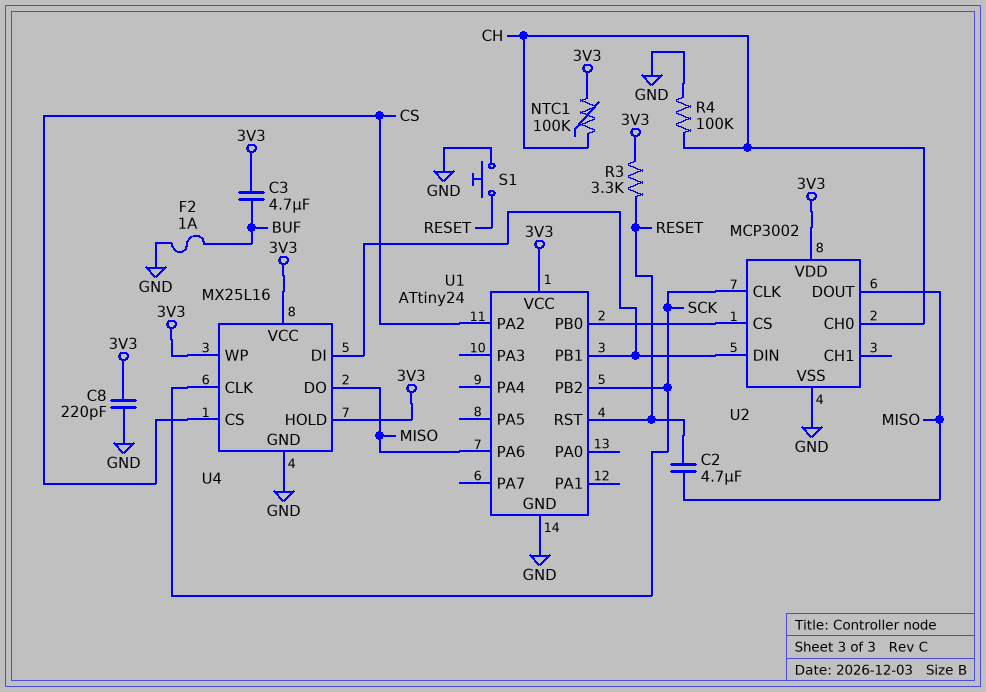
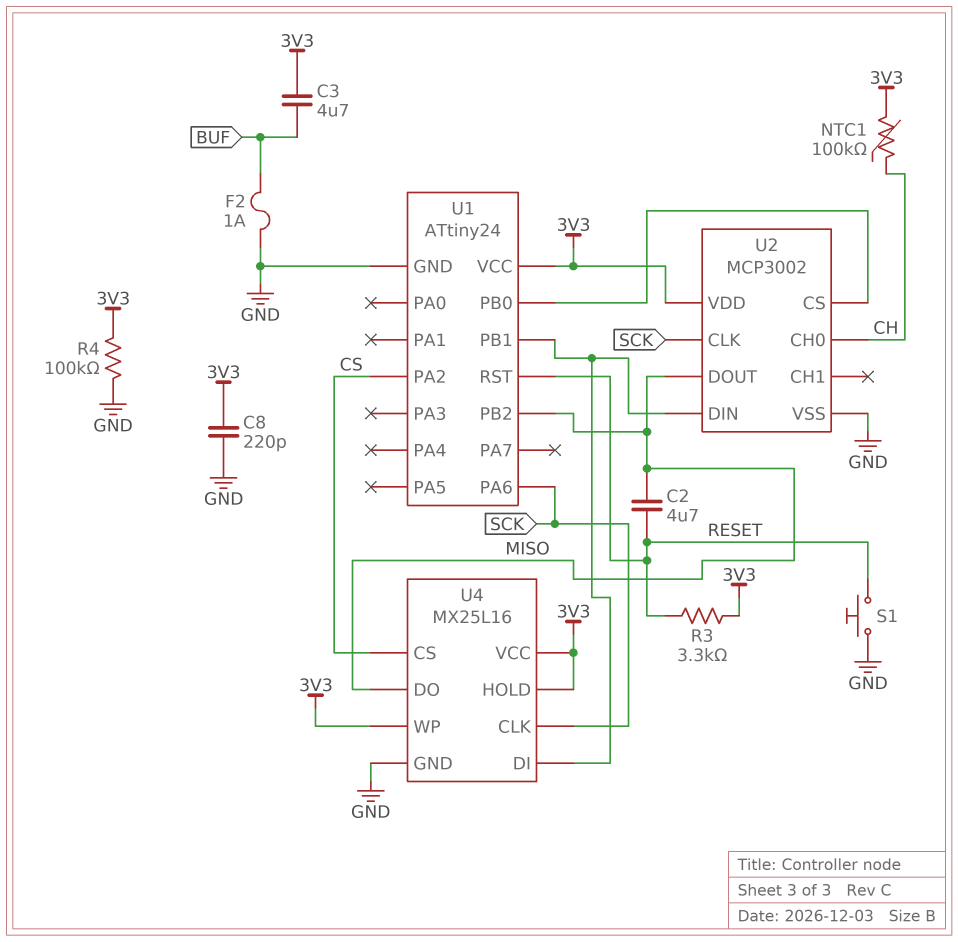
R4: 100k (CH, GND) -> 100k (3V3, GND)
U1 pin PA6: MISO -> SCK
U1 pin PB2: SCK -> MISO

